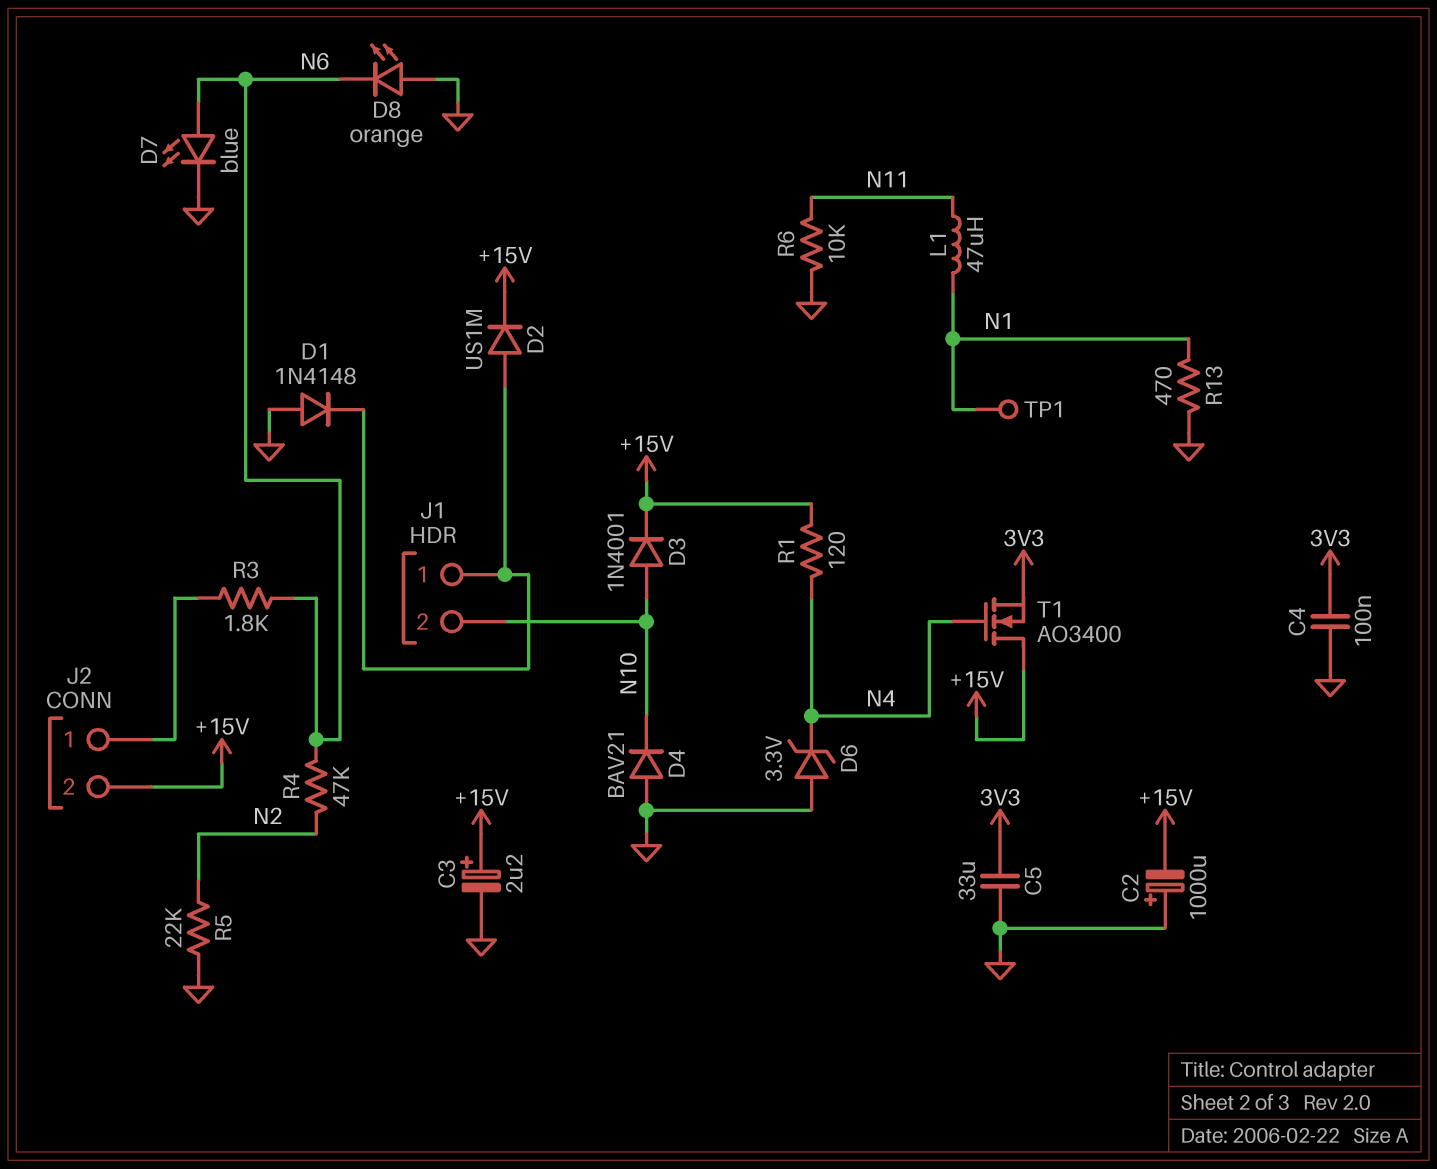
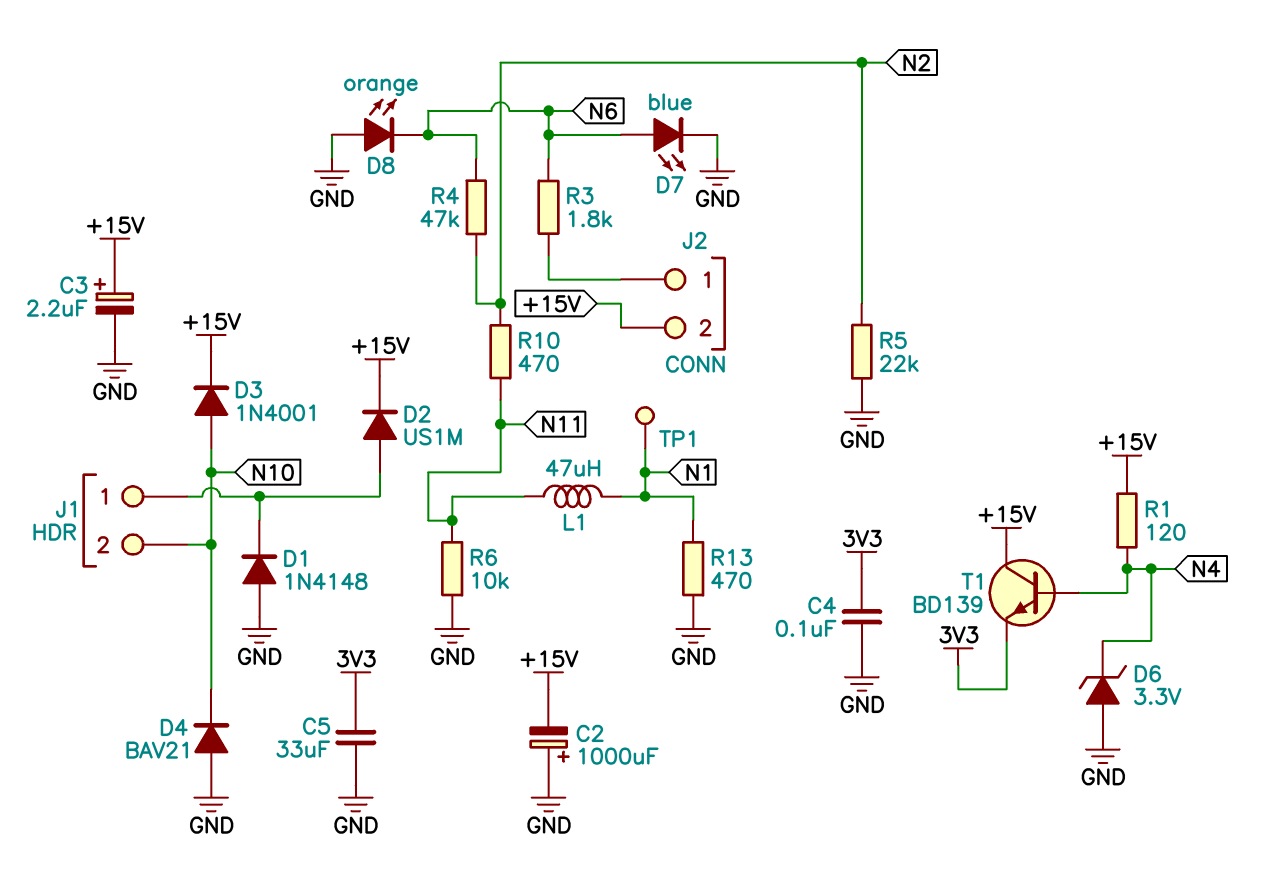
R10: none -> 470 (N2, N11)
T1: NMOS AO3400 (G N4, D +15V, S 3V3) -> NPN BD139 (B N4, C +15V, E 3V3)

